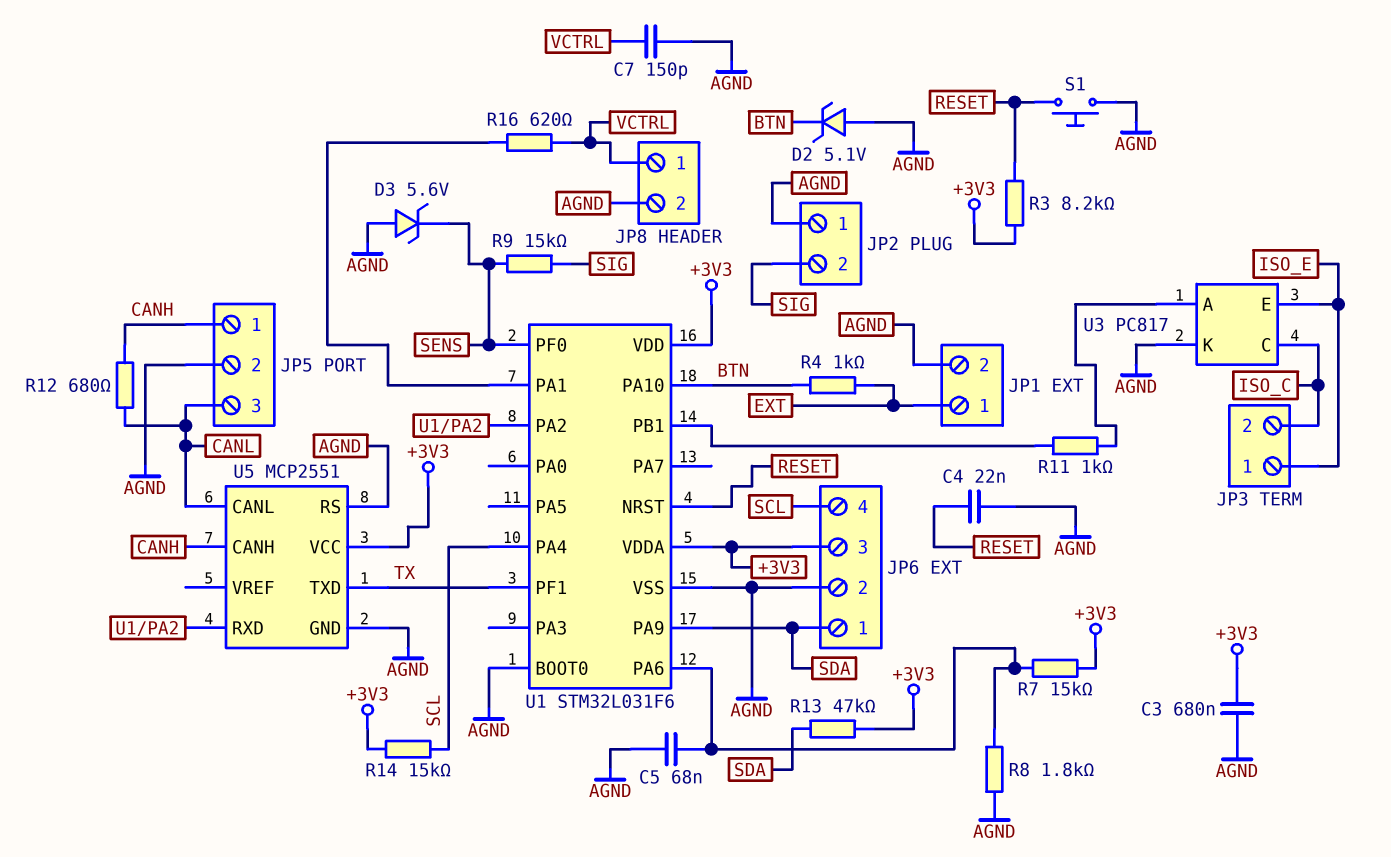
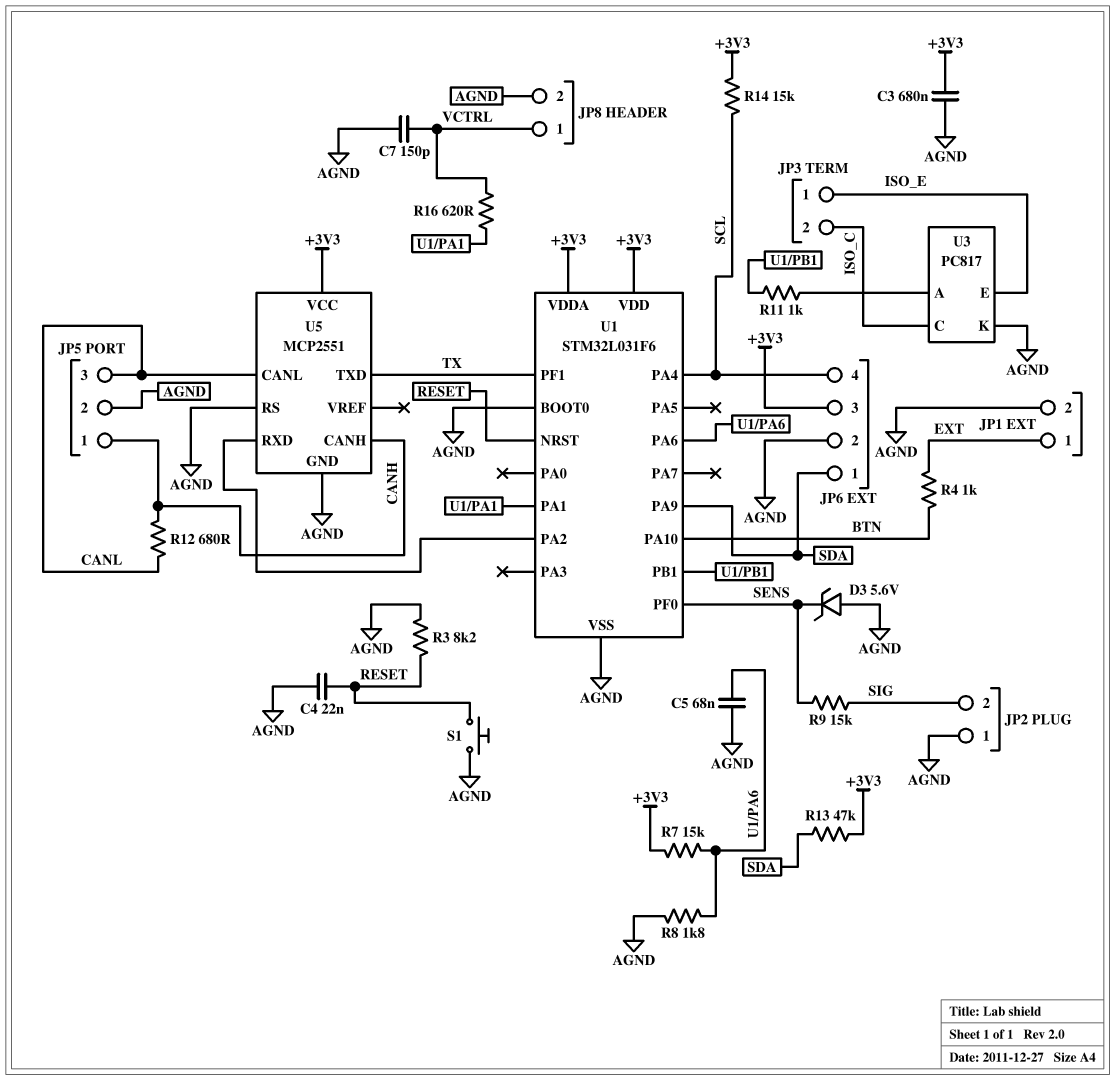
D2: zener 5.1V (A AGND, K BTN) -> none
R3: 8.2k (+3V3, RESET) -> 8.2k (AGND, RESET)

